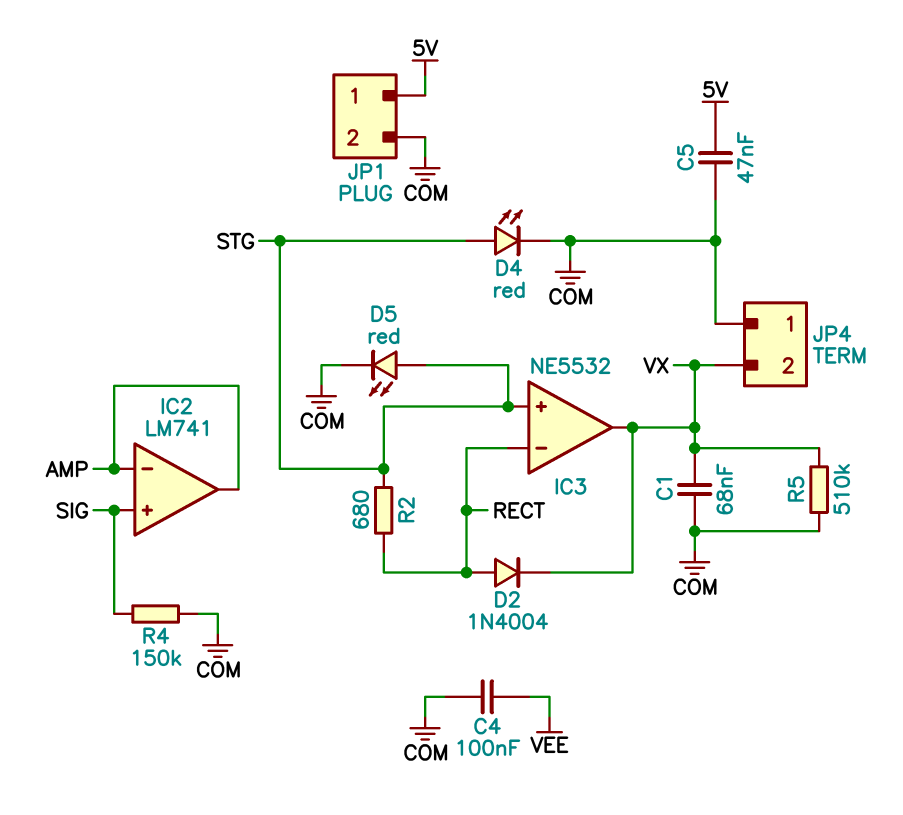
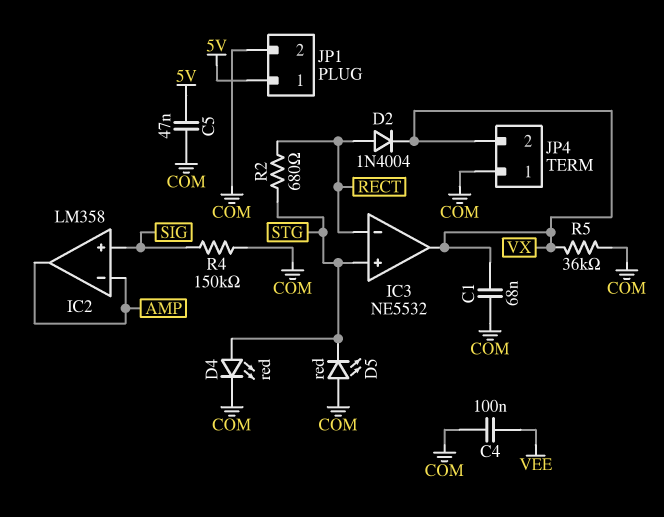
D5: LED red (A STG, K COM) -> LED red (A COM, K STG)
IC2: LM741 -> LM358
R5: 510k (COM, VX) -> 36k (COM, VX)

